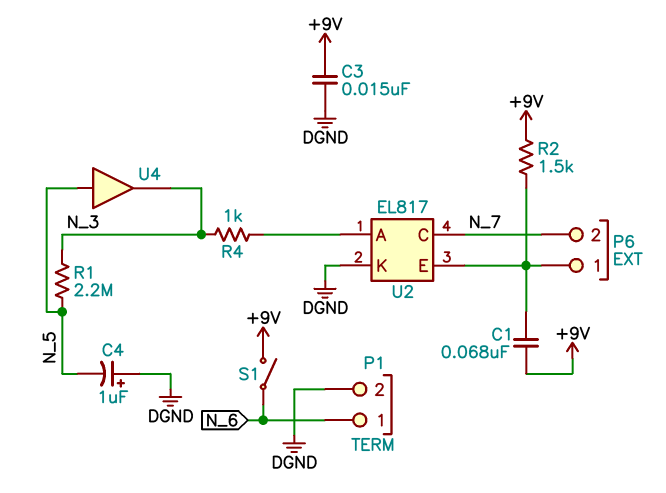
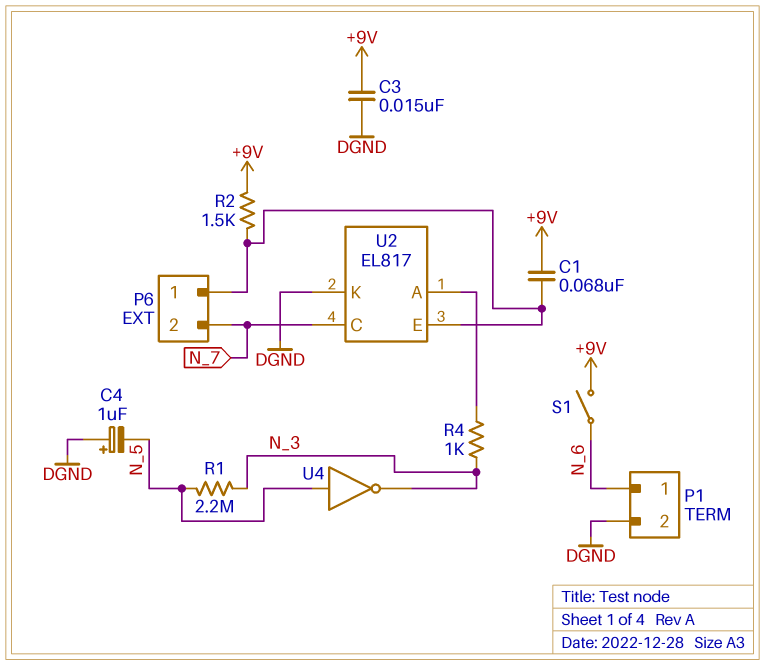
U4: buffer (in N_5, out N_3) -> NOT (in N_5, out N_3)

